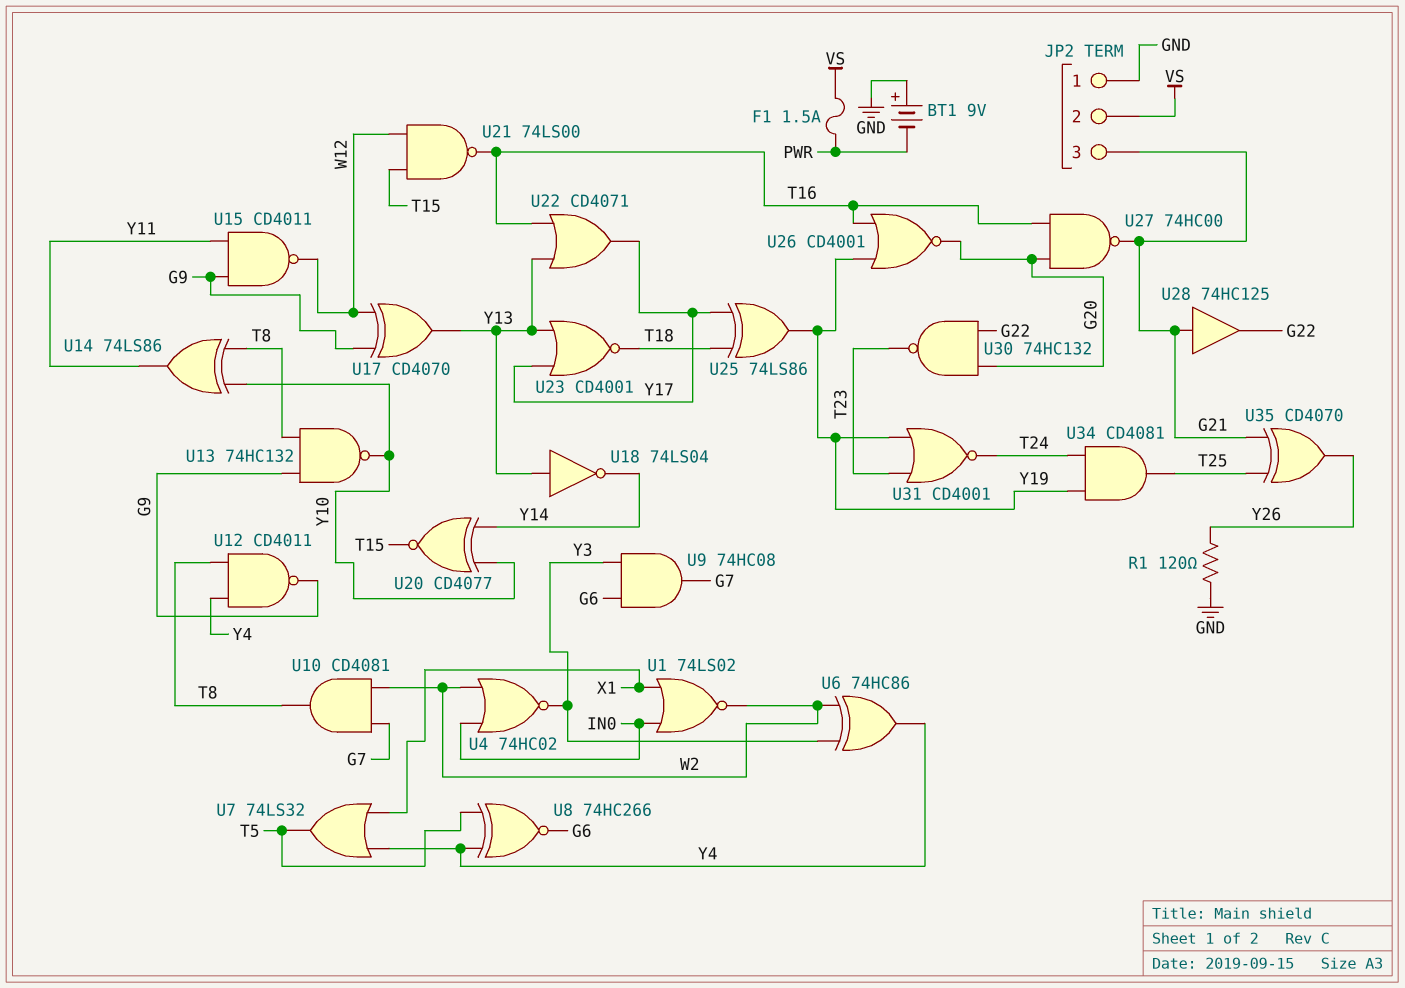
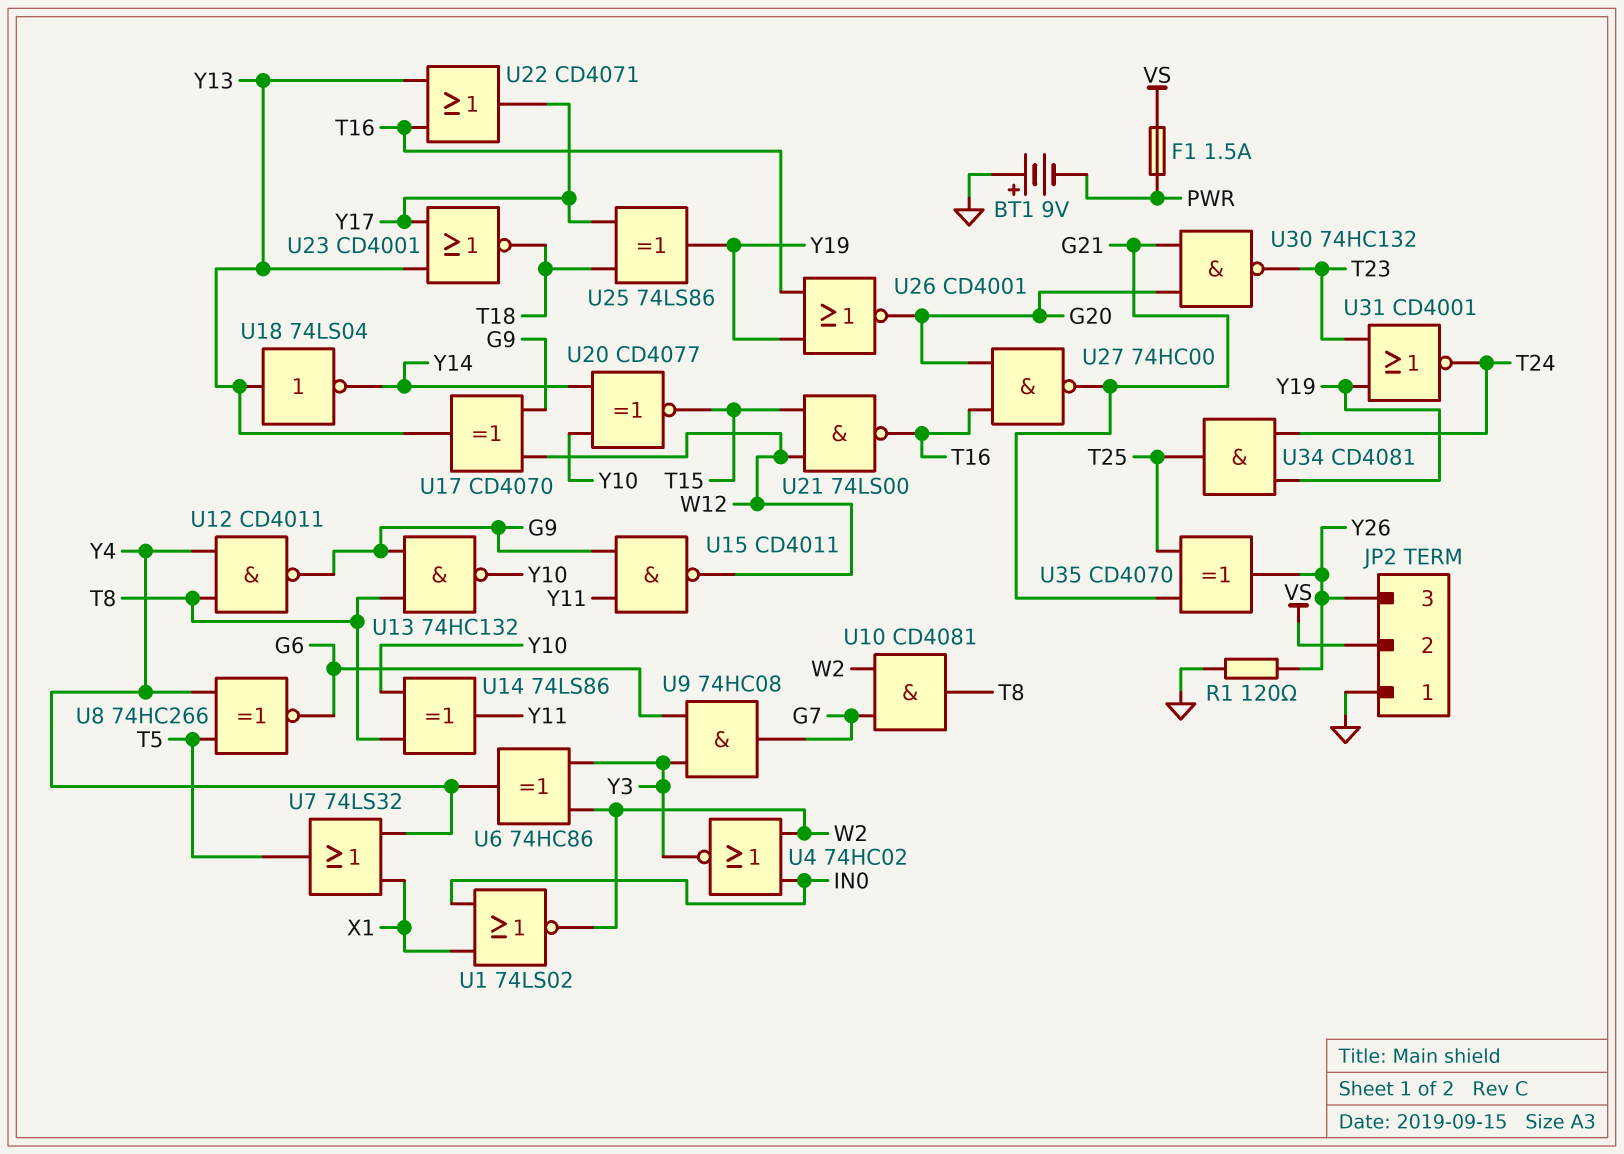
JP2 pin 3: G21 -> Y26
U28: buffer 74HC125 (in G21, out G22) -> none
U30: NAND 74HC132 (in G20, in G22, out T23) -> NAND 74HC132 (in G20, in G21, out T23)

